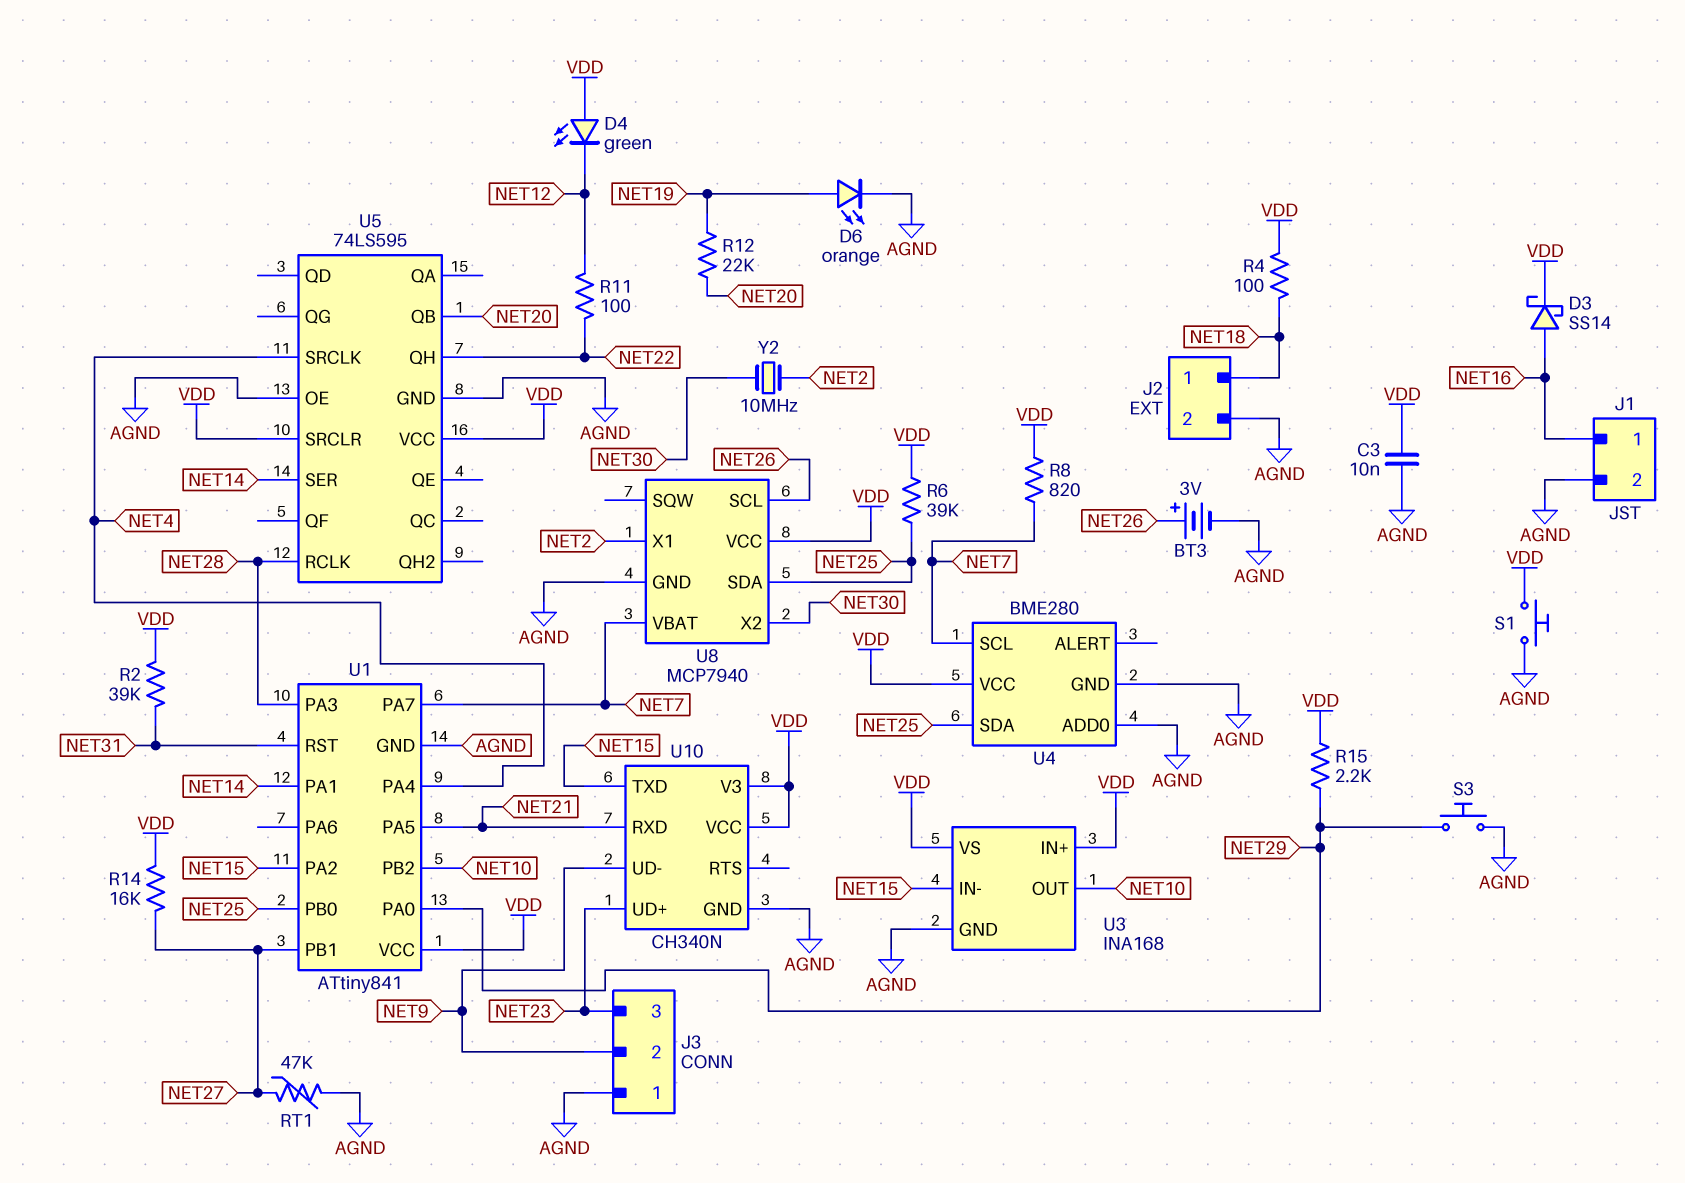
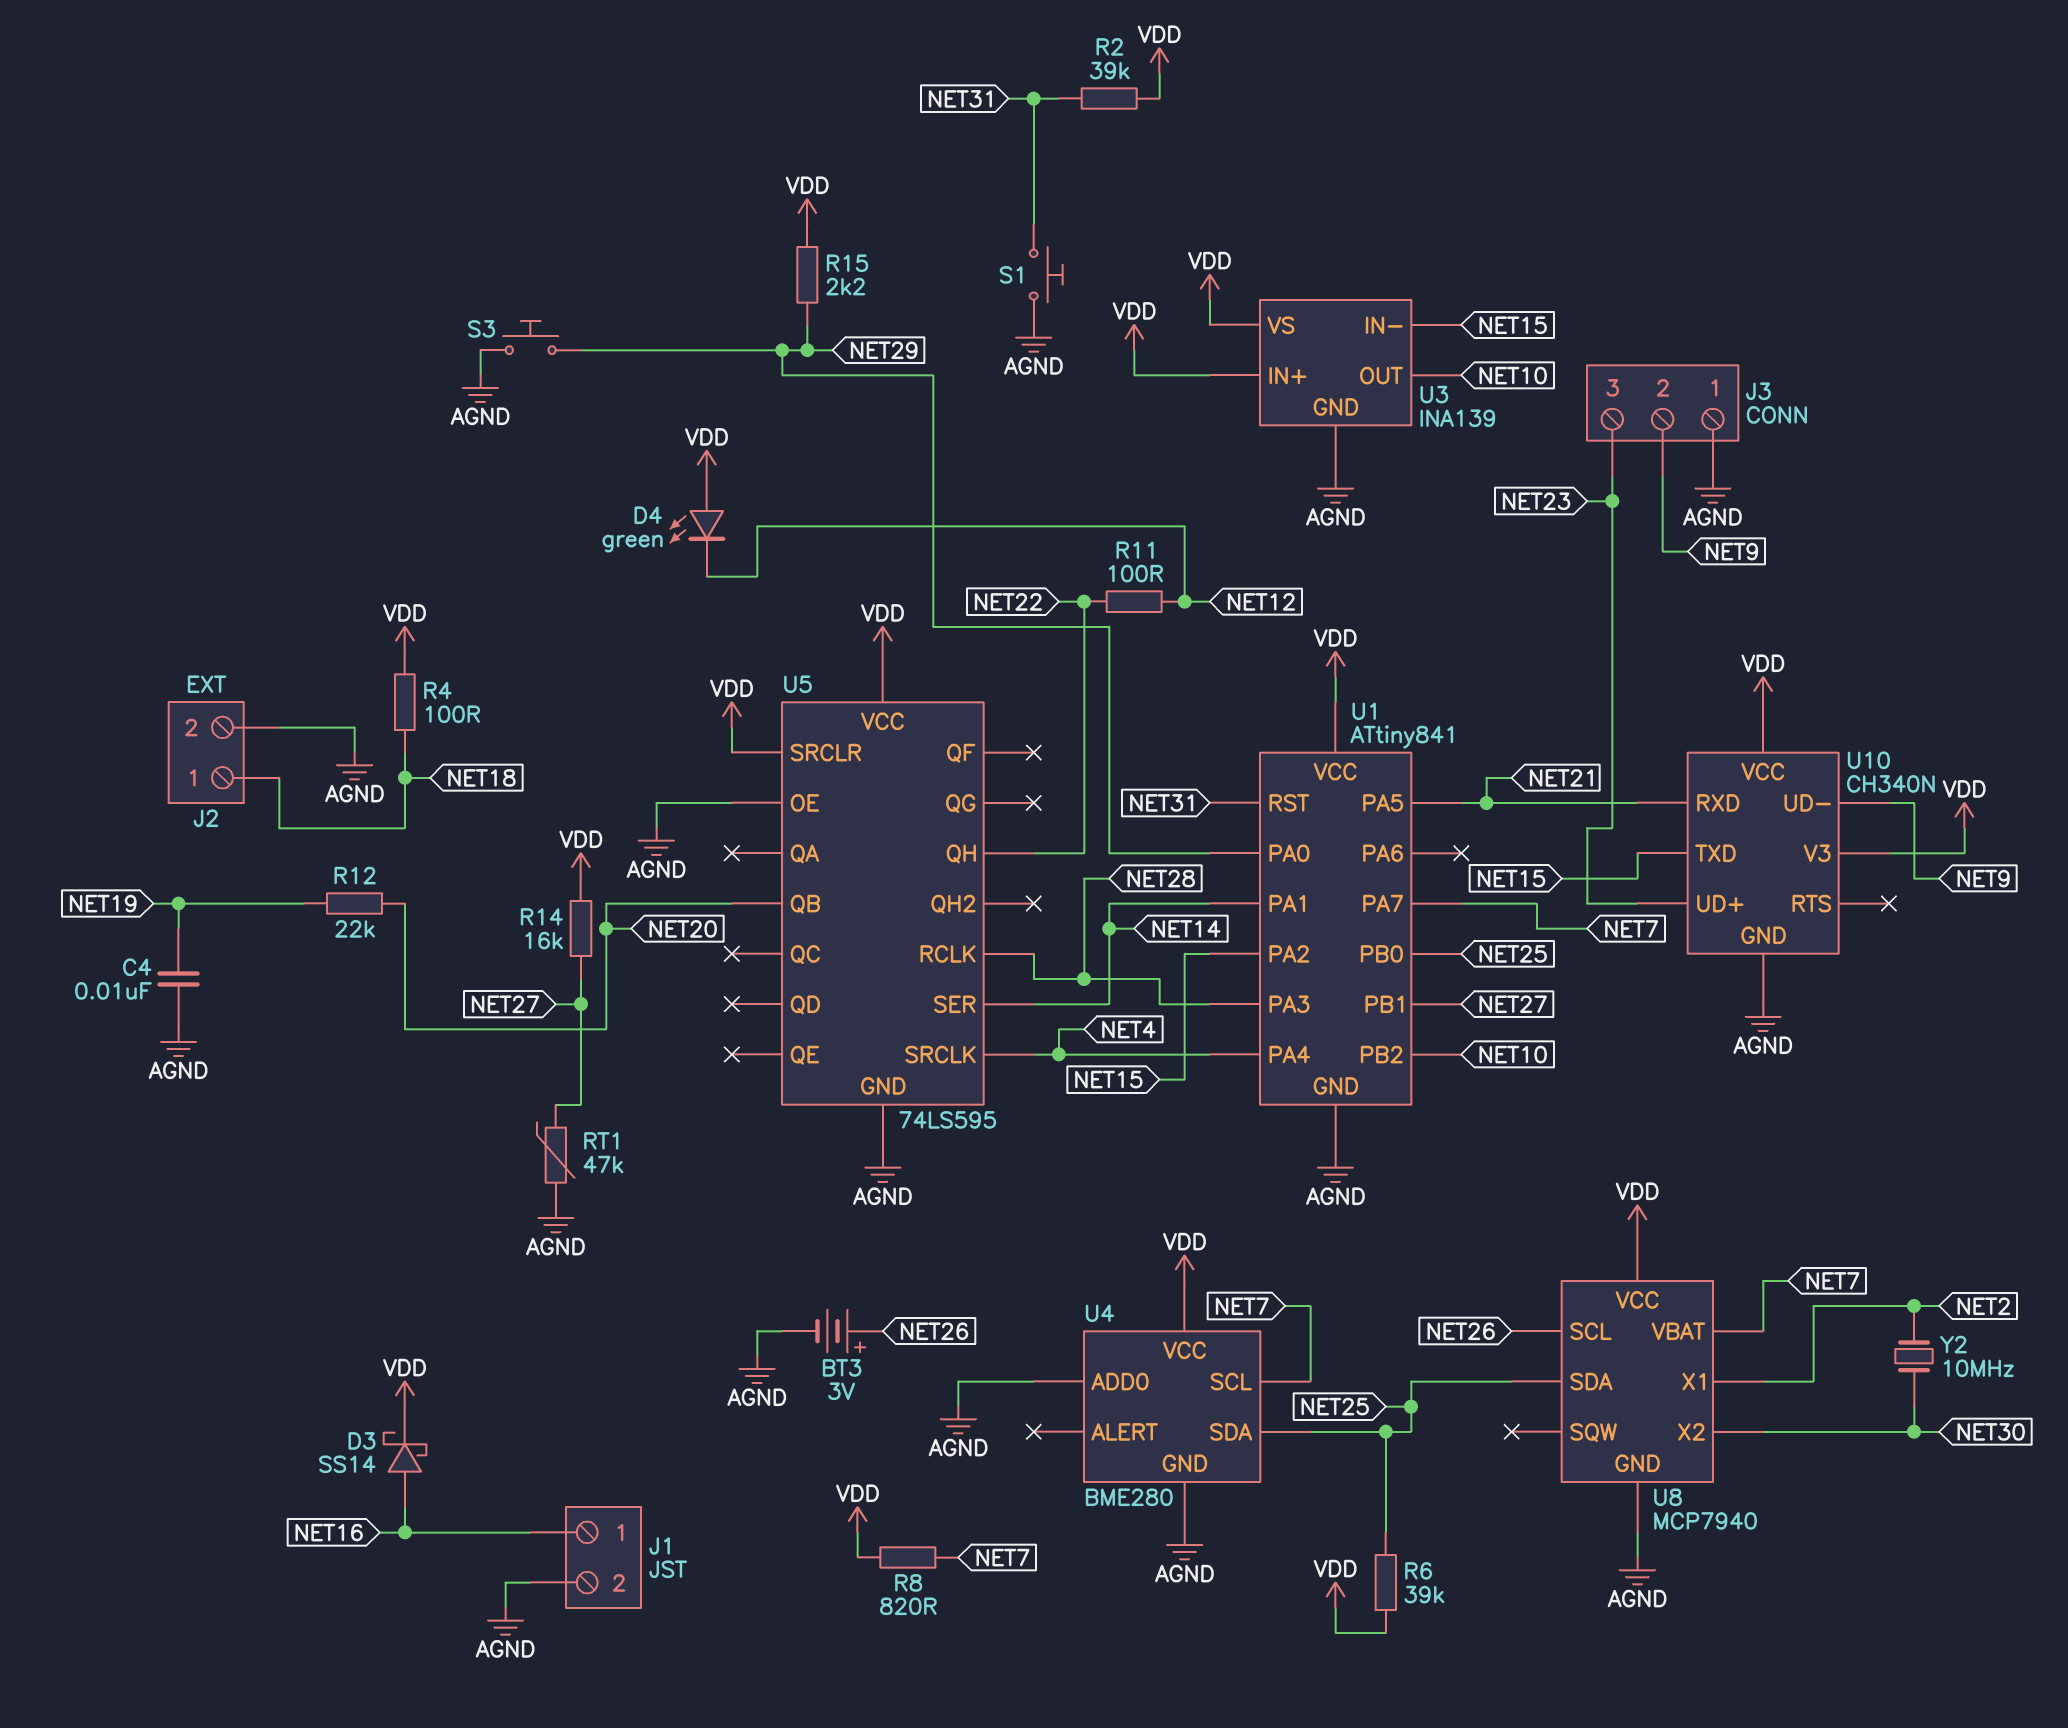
C3: 10nF (AGND, VDD) -> none
C4: none -> 10nF (AGND, NET19)
D6: LED orange (A NET19, K AGND) -> none
S1: button (AGND, VDD) -> button (AGND, NET31)
U3: INA168 -> INA139

